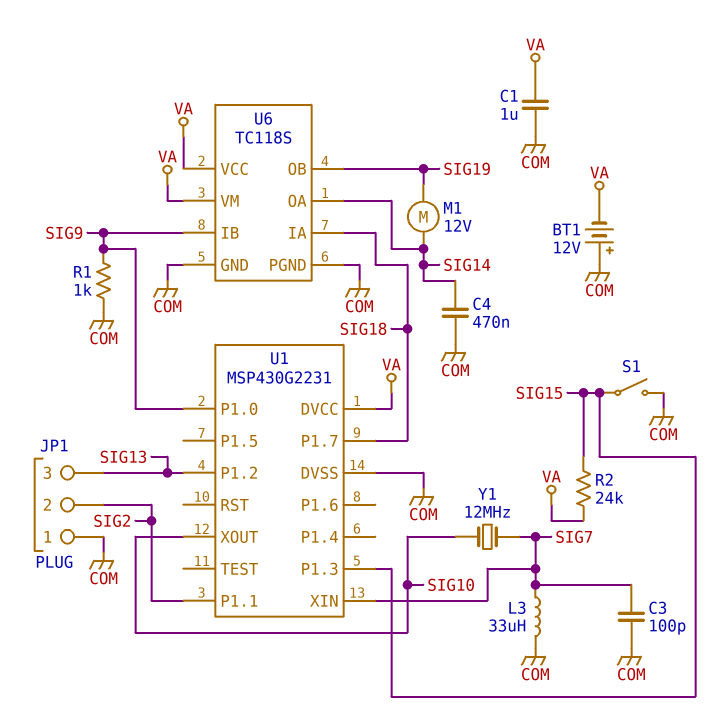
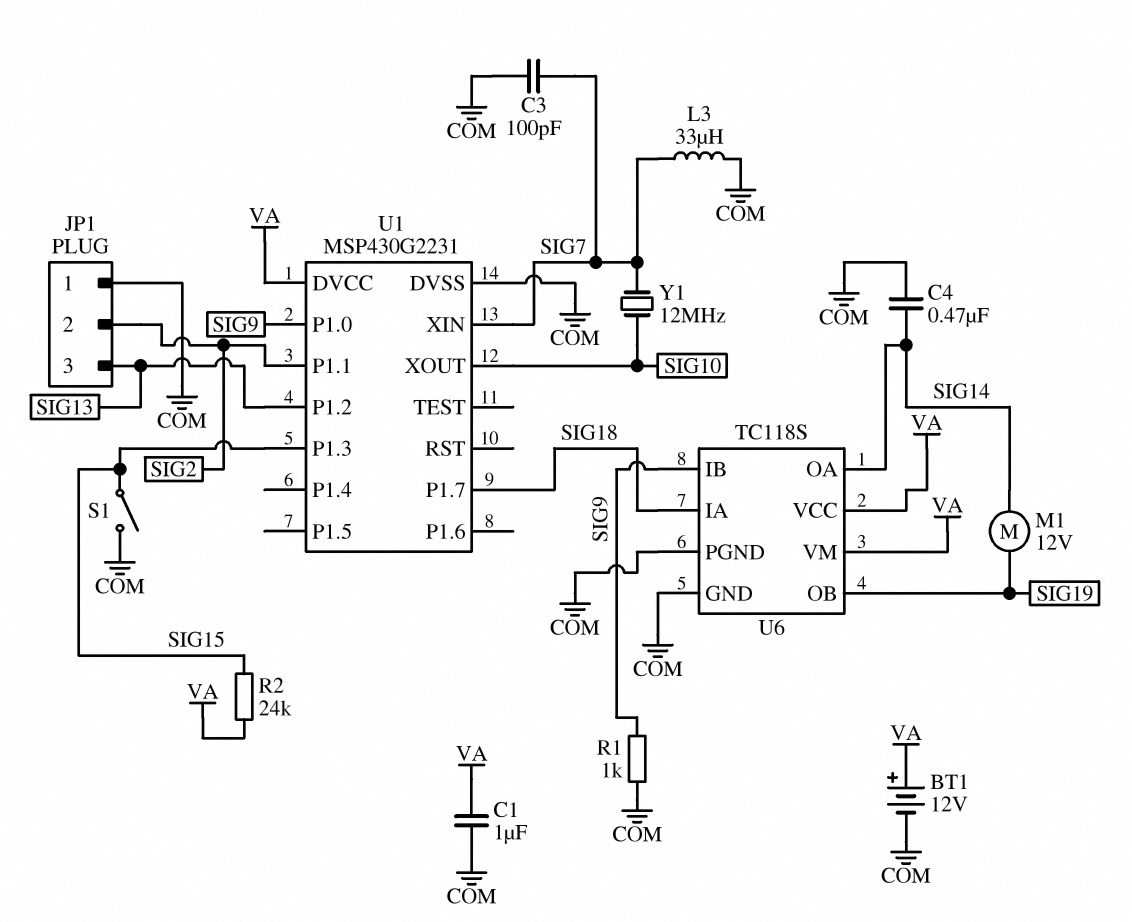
BT1: 12V (plus COM, minus VA) -> 12V (plus VA, minus COM)

